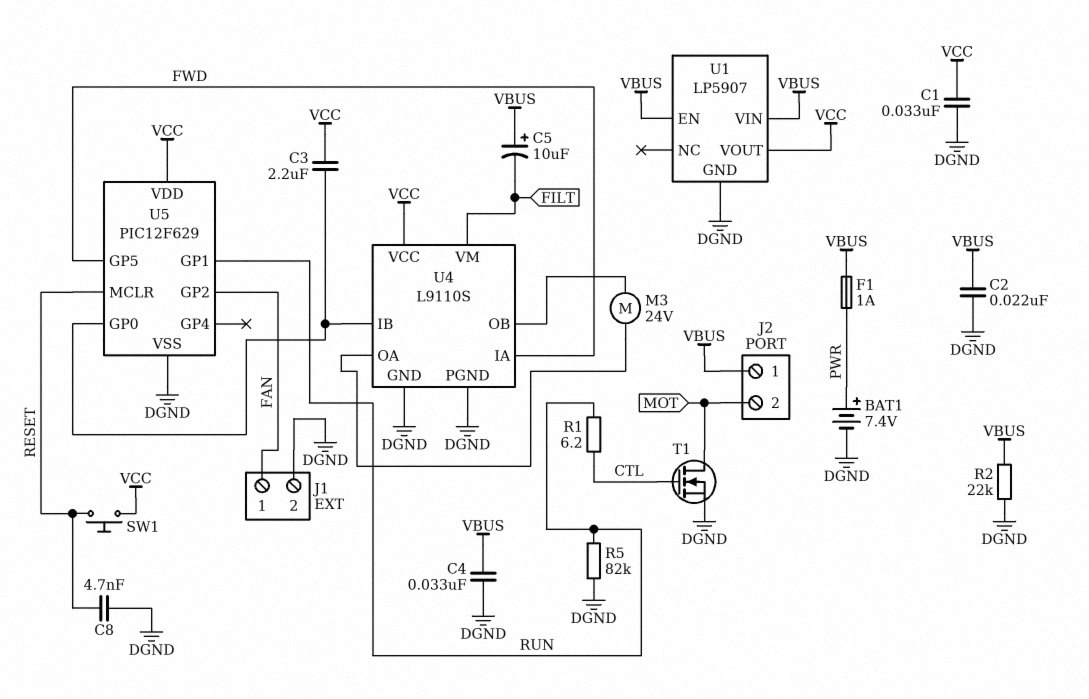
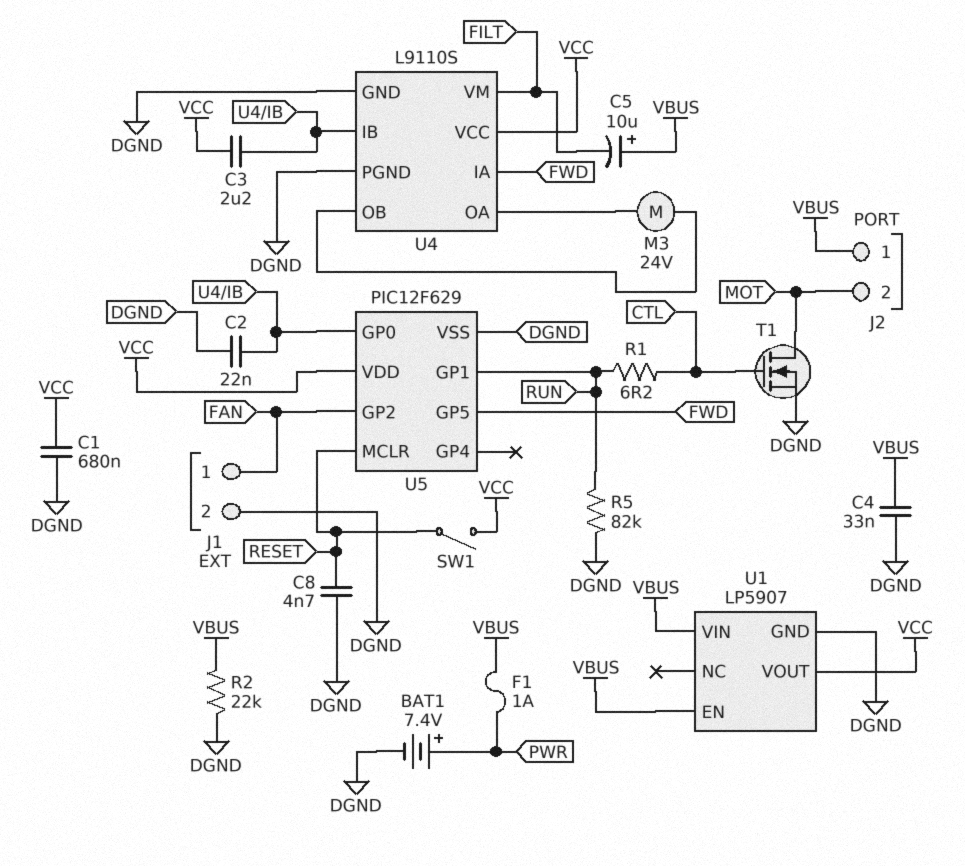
C1: 33nF (DGND, VCC) -> 680nF (DGND, VCC)
C2: 22nF (DGND, VBUS) -> 22nF (DGND, U4/IB)
SW1: button (RESET, VCC) -> switch (RESET, VCC)

